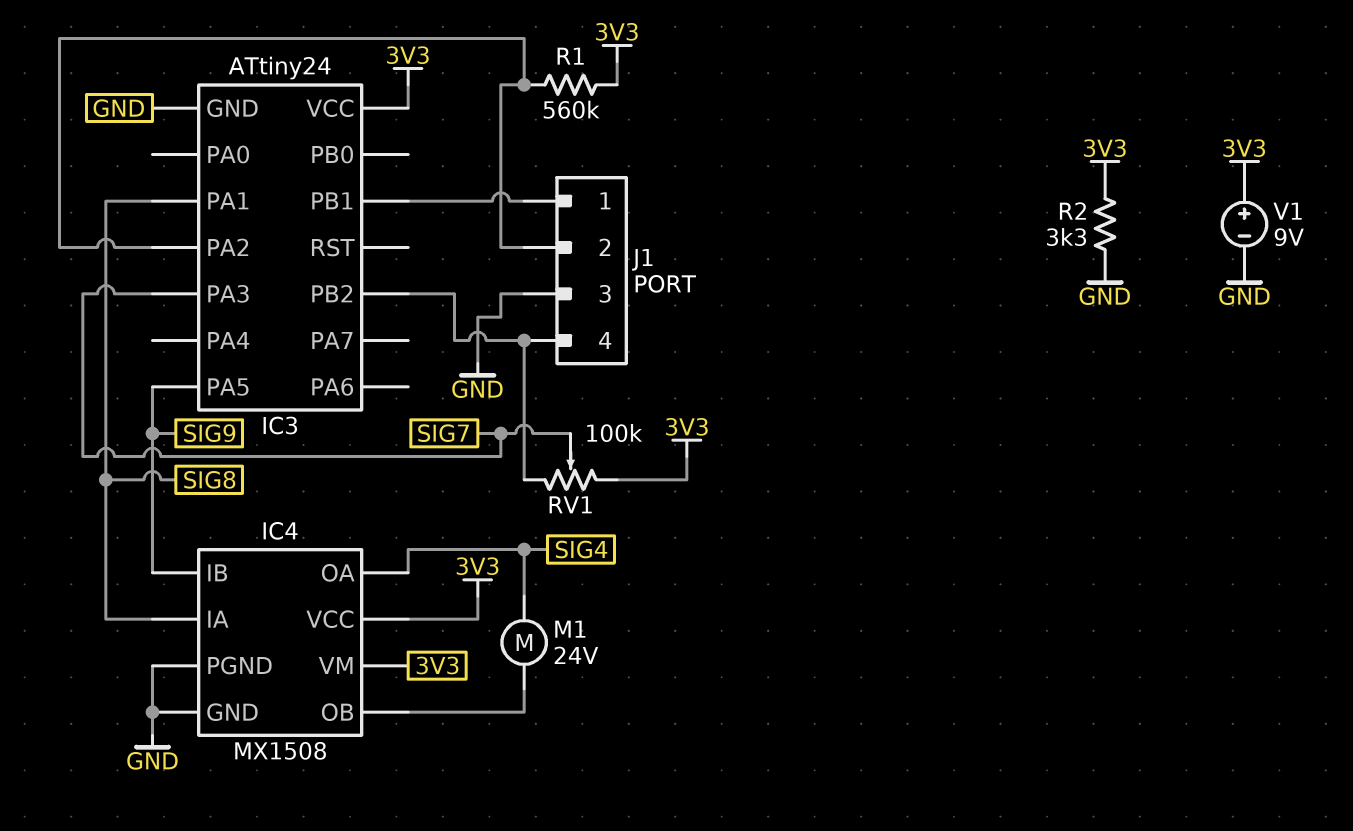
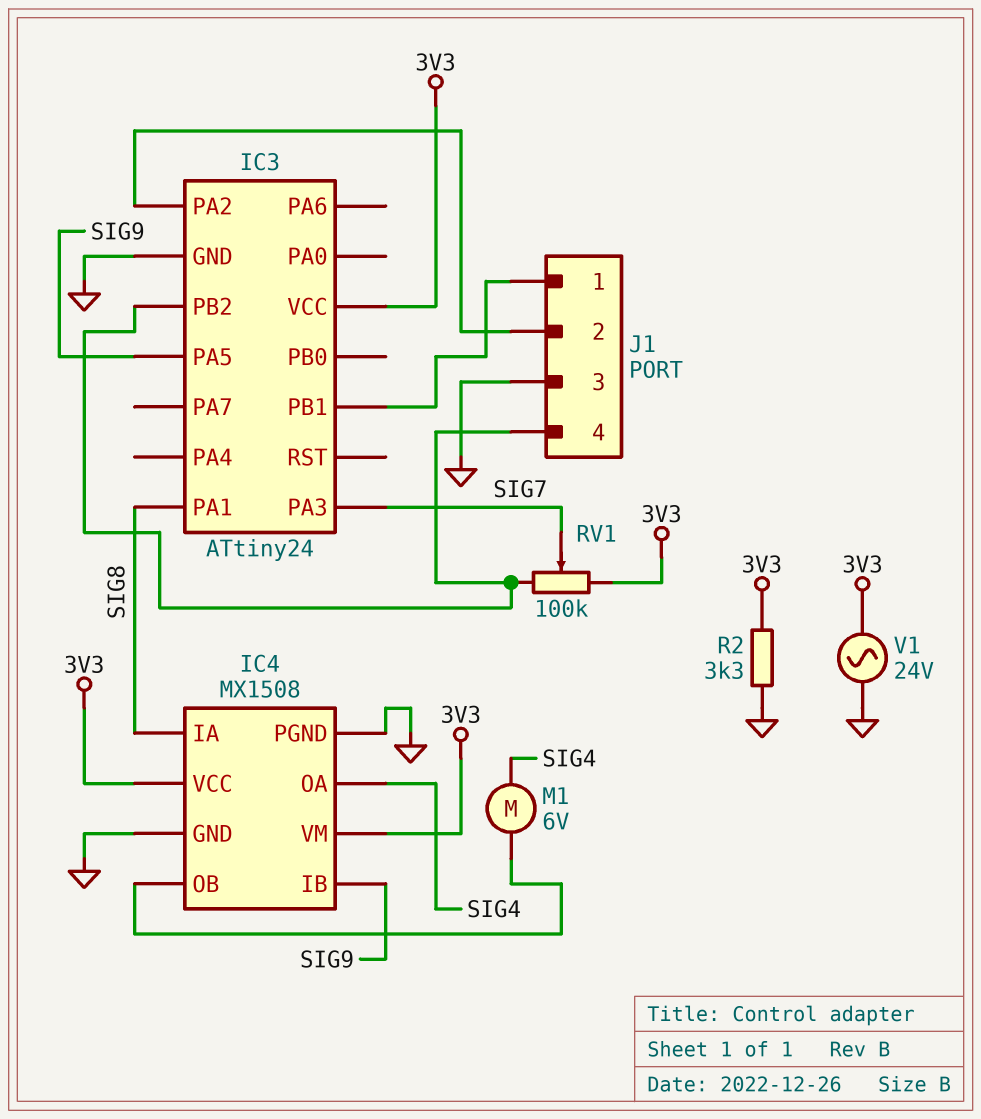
M1: motor 24V (IC4/OB, SIG4) -> motor 6V (IC4/OB, SIG4)
R1: 560k (3V3, IC3/PA2) -> none
V1: 9V (plus 3V3, minus GND) -> AC 24V (3V3, GND)

